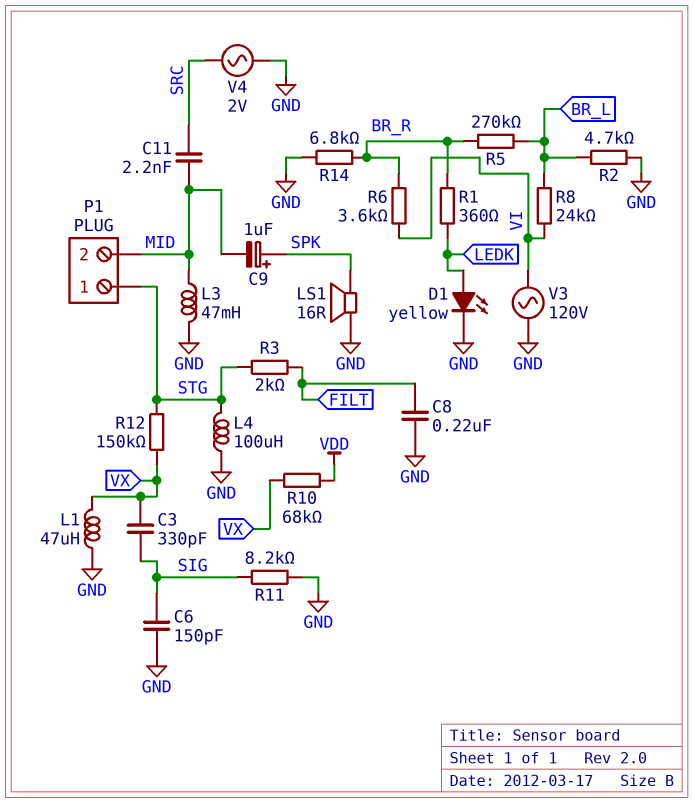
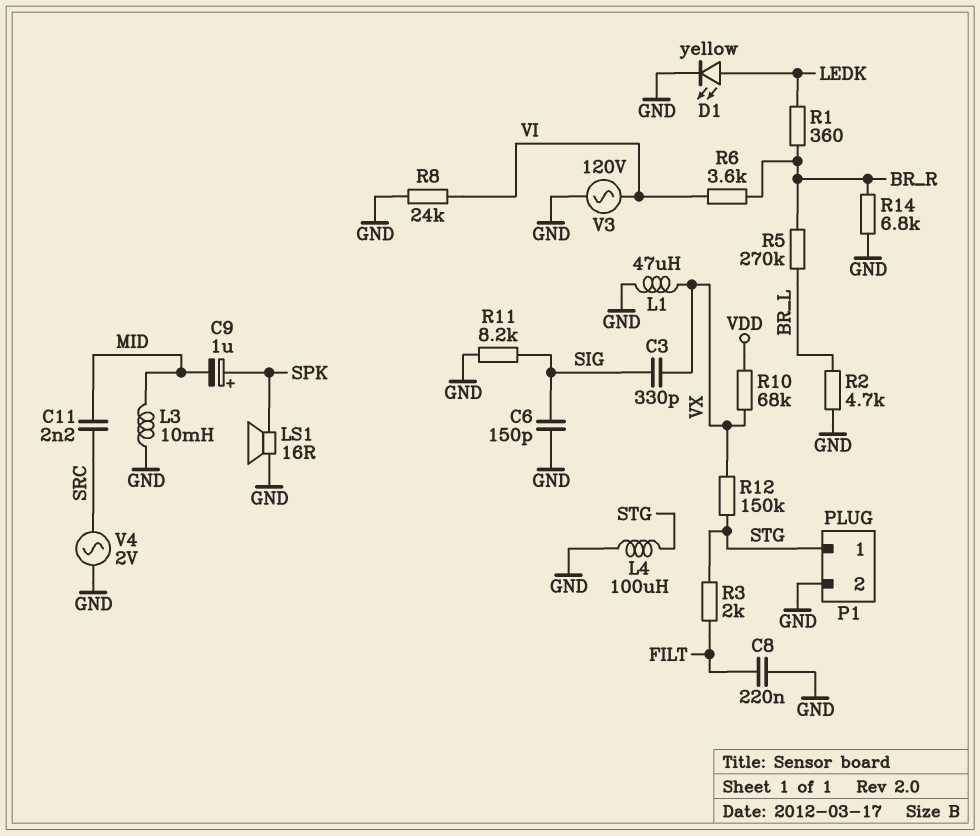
L3: 47mH (GND, MID) -> 10mH (GND, MID)
P1 pin 2: MID -> GND
R8: 24k (BR_L, VI) -> 24k (GND, VI)

